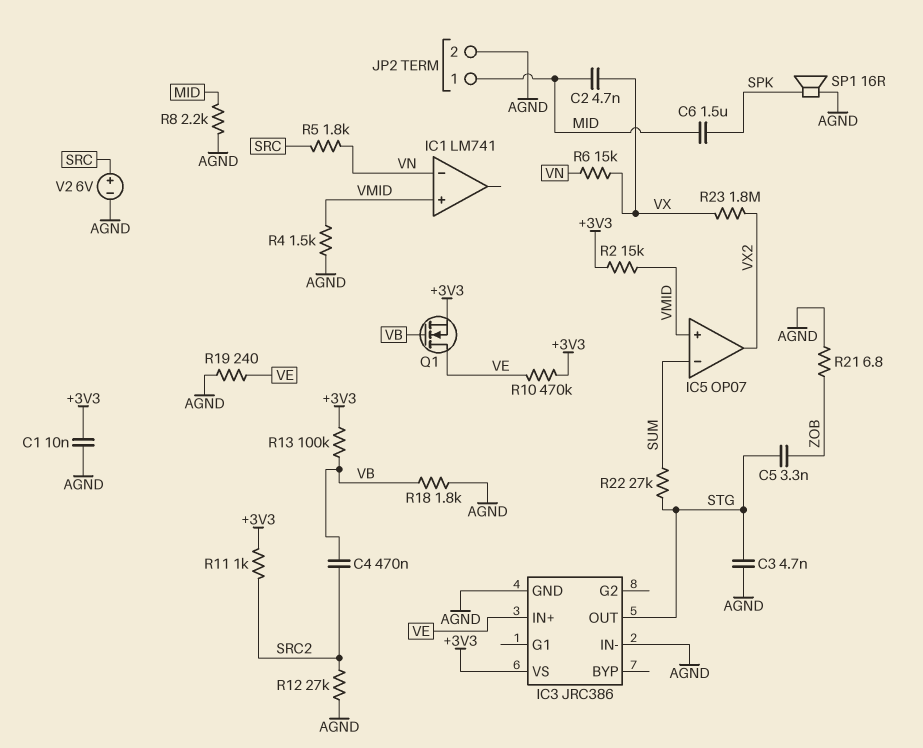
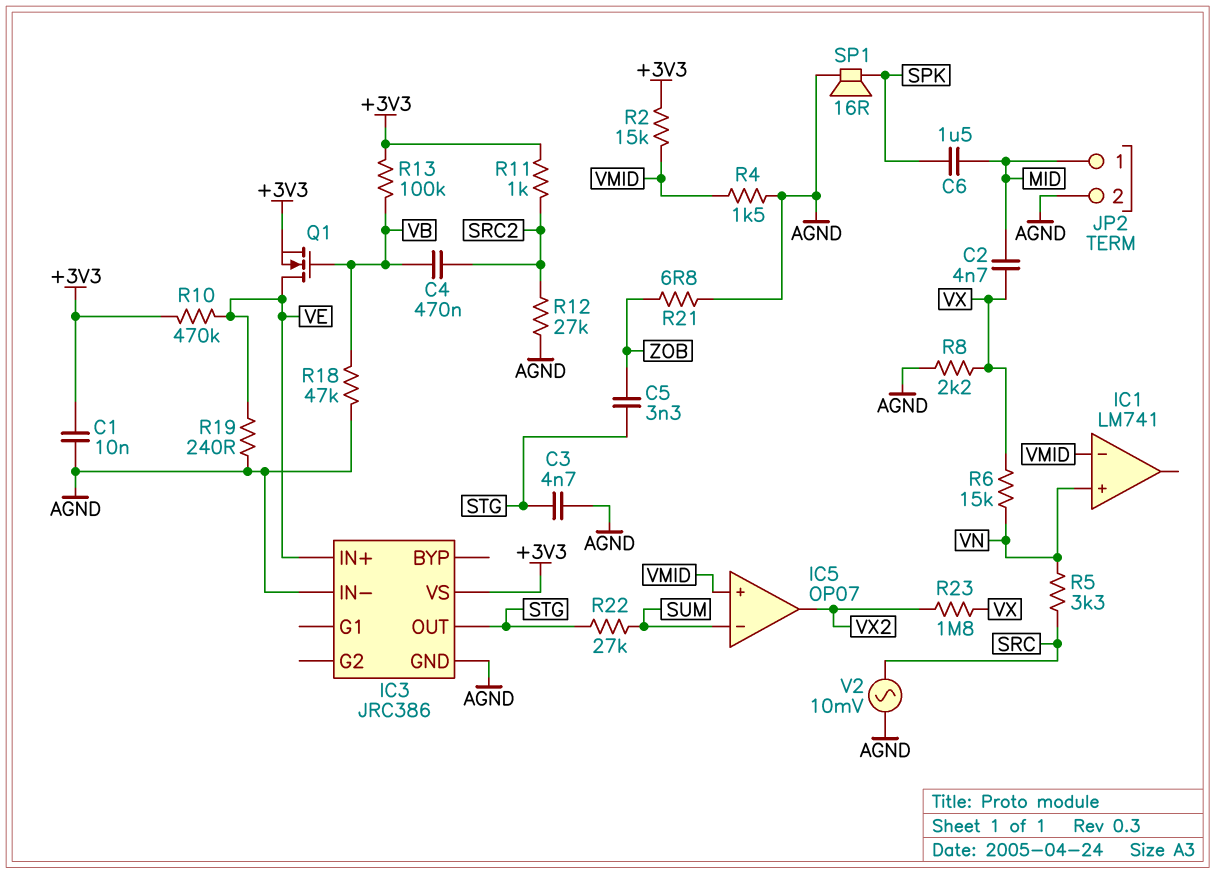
IC1 pin in+: VMID -> VN
IC1 pin in-: VN -> VMID
R5: 1.8k (SRC, VN) -> 3.3k (SRC, VN)
R8: 2.2k (AGND, MID) -> 2.2k (AGND, VX)
R18: 1.8k (AGND, VB) -> 47k (AGND, VB)
V2: 6V (plus SRC, minus AGND) -> AC 10mV (AGND, SRC)

